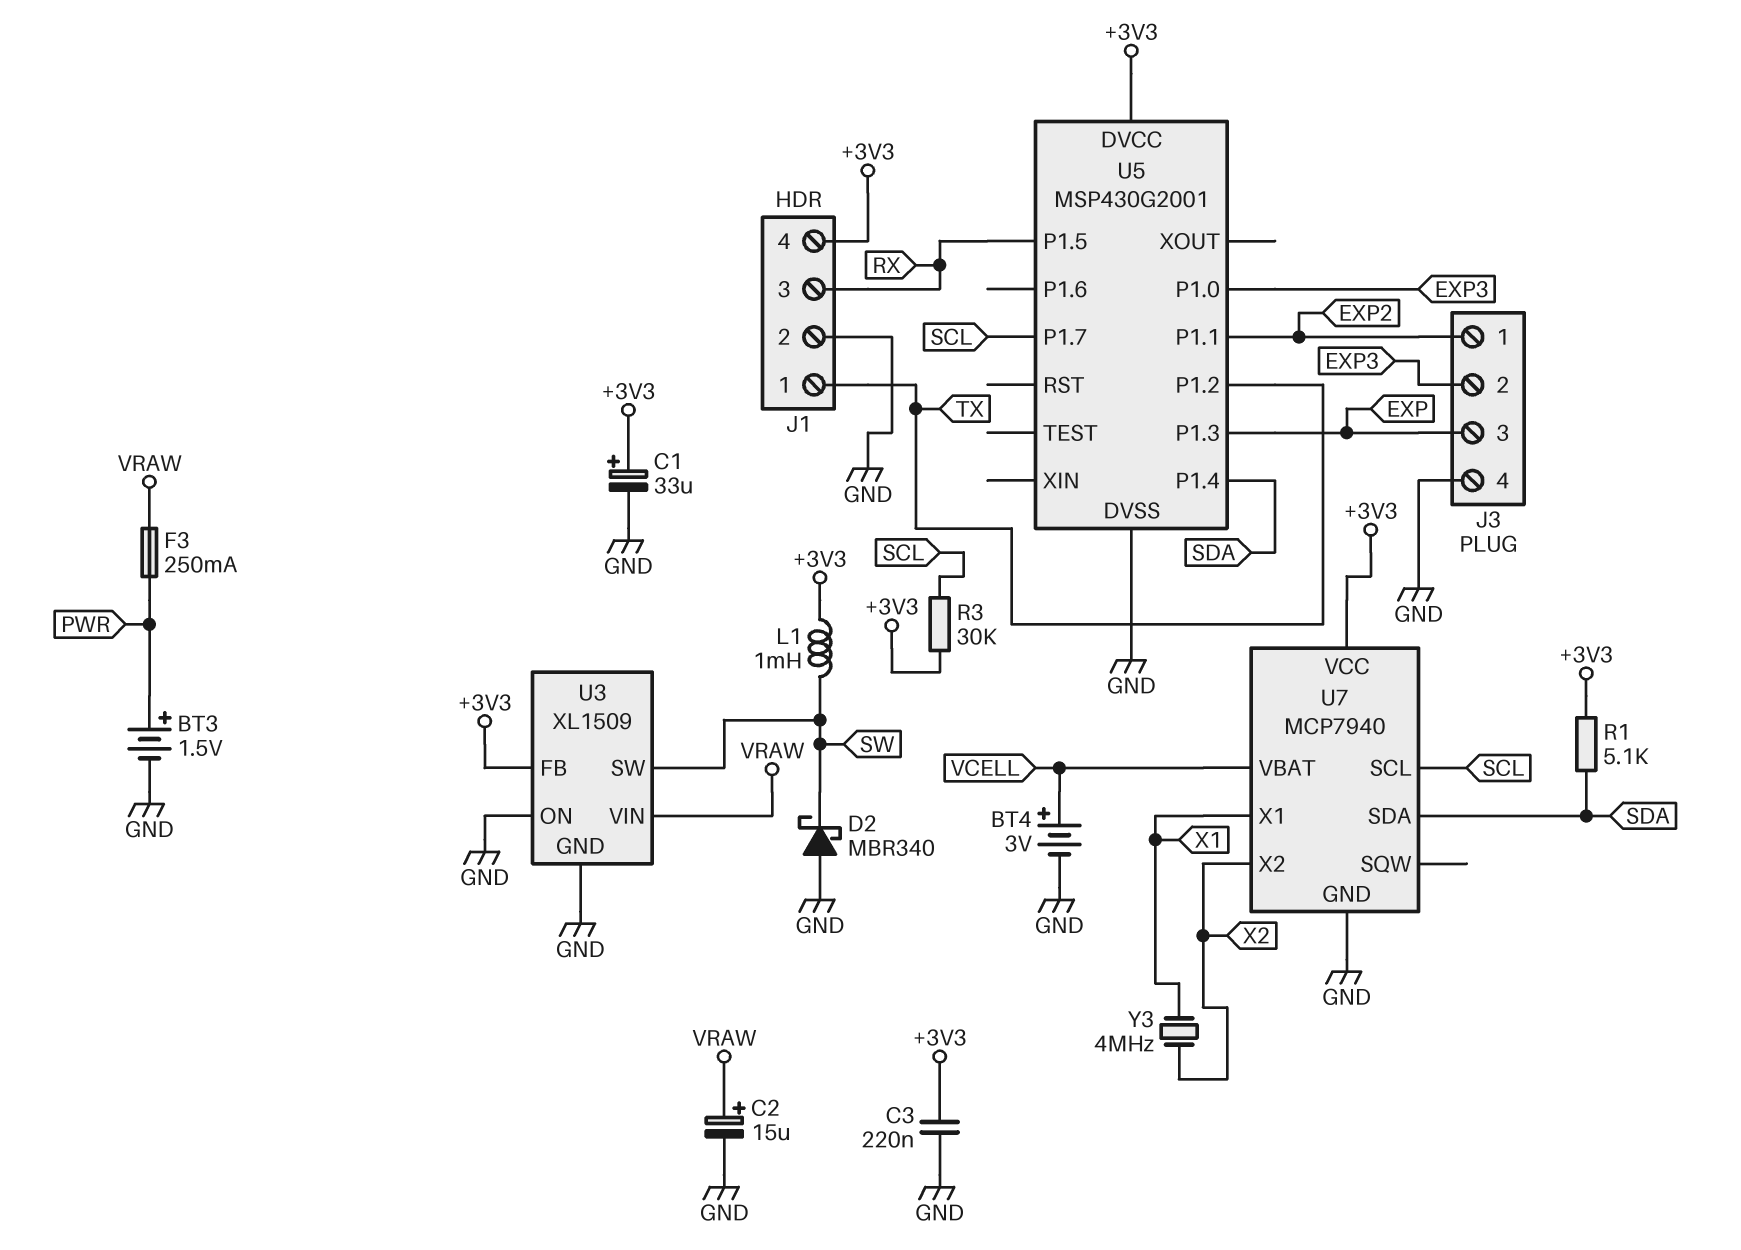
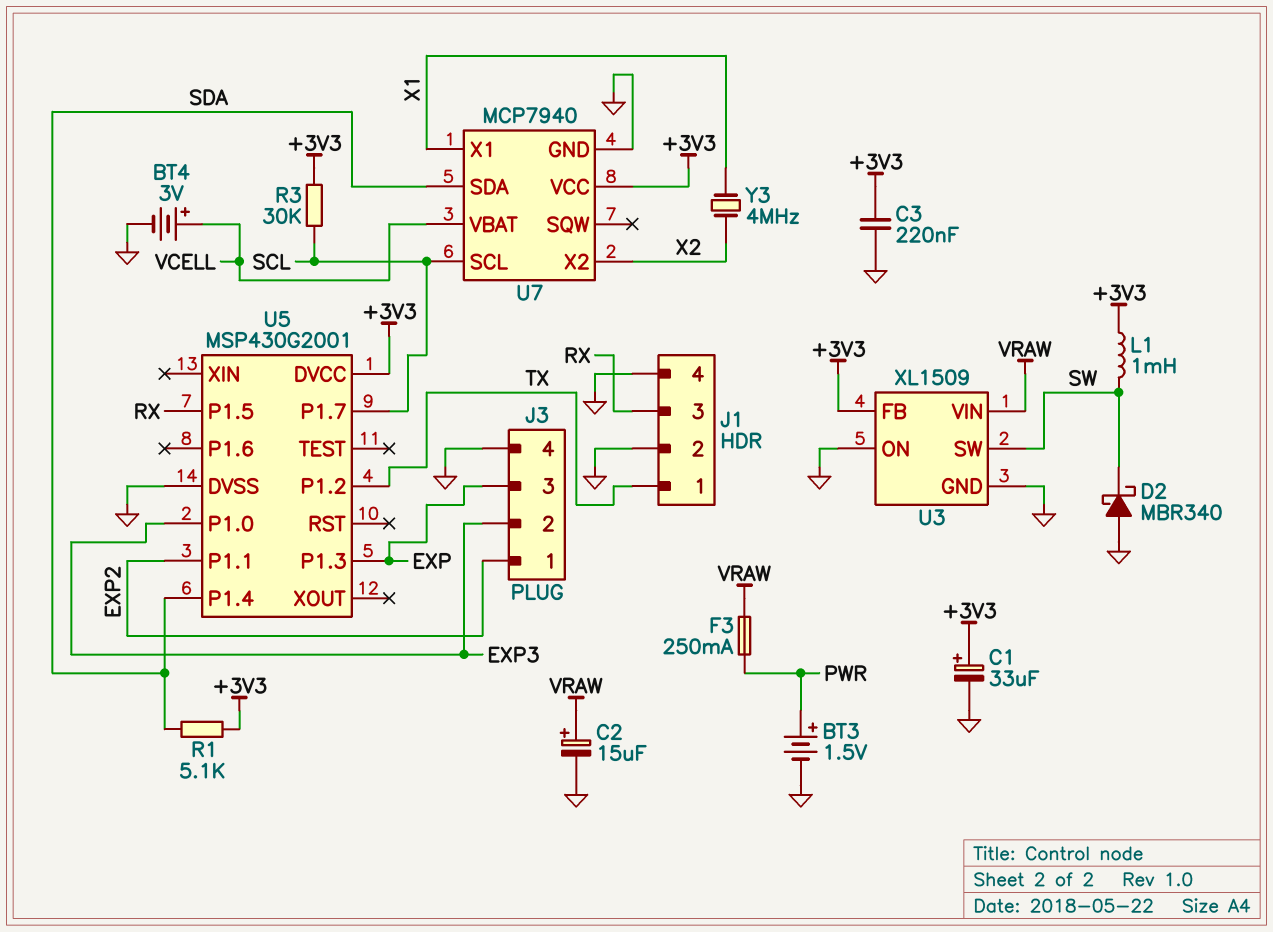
J1 pin 4: +3V3 -> GND

